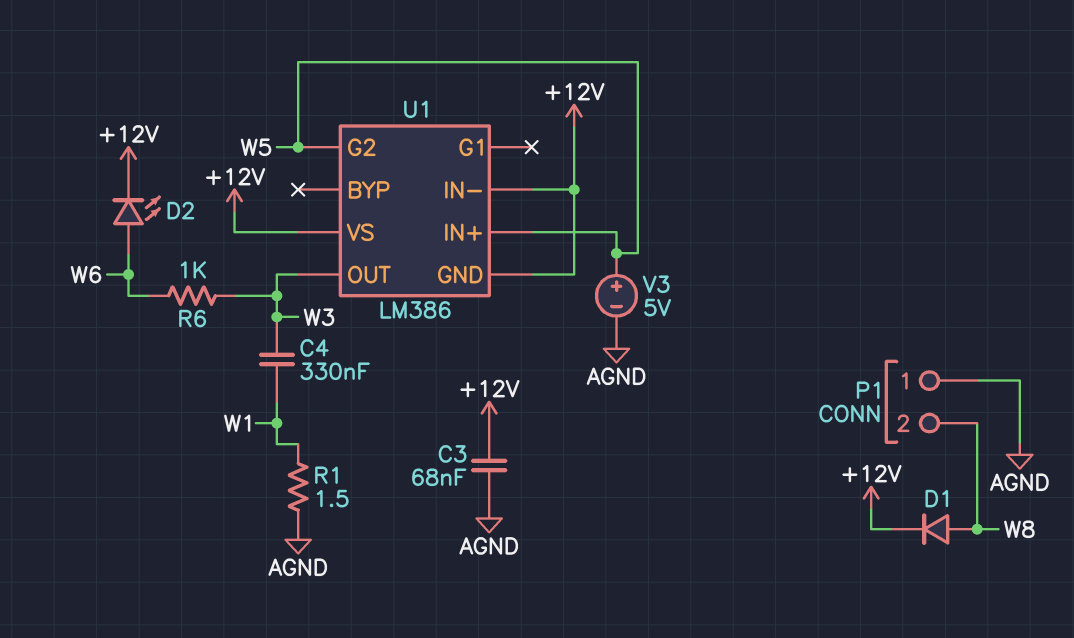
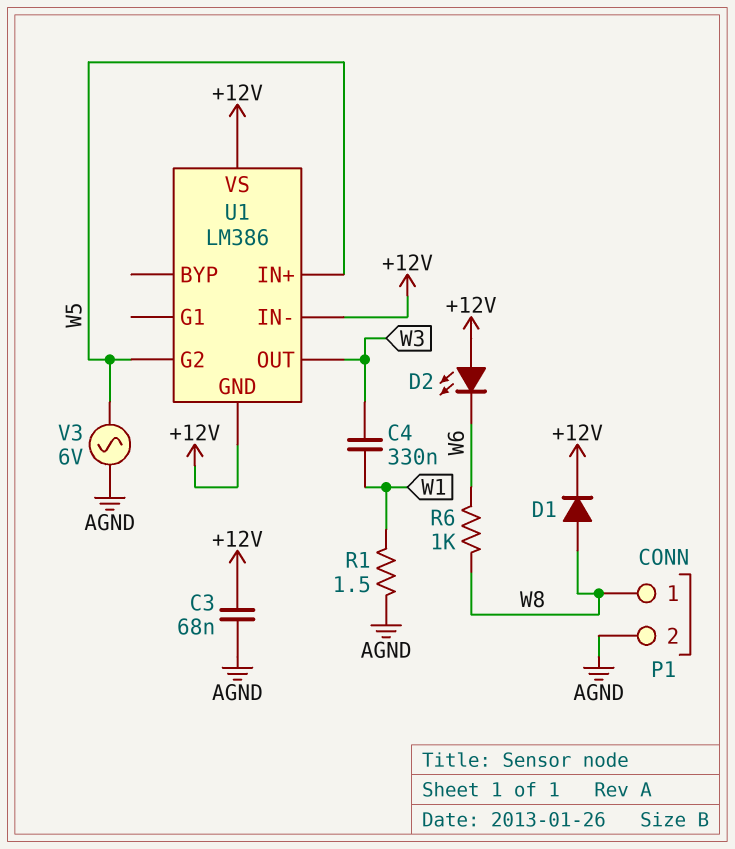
D2: LED (A W6, K +12V) -> LED (A +12V, K W6)
P1 pin 1: AGND -> W8
P1 pin 2: W8 -> AGND
R6: 1k (W3, W6) -> 1k (W6, W8)
V3: 5V (plus W5, minus AGND) -> AC 6V (AGND, W5)

